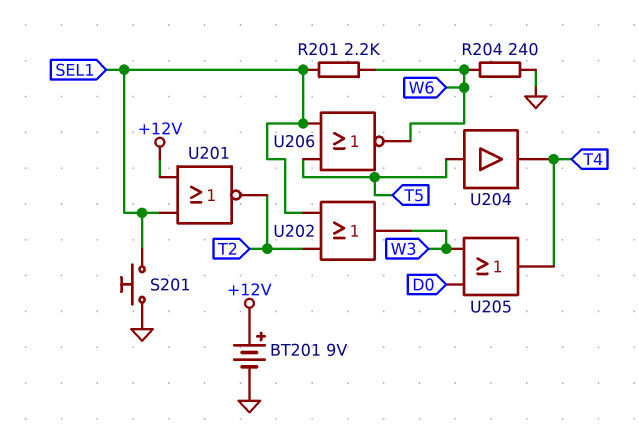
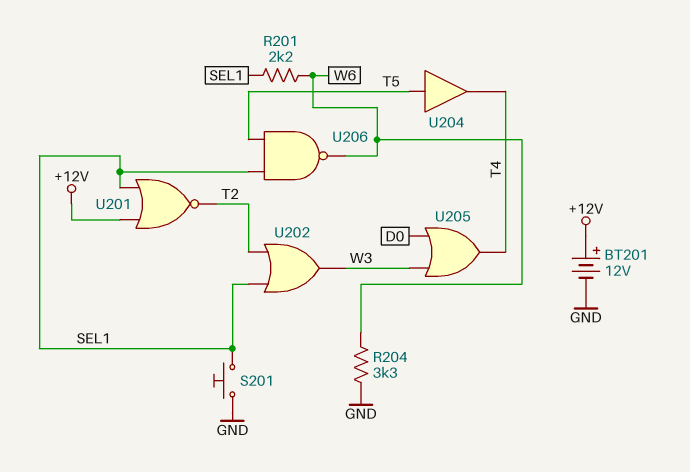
BT201: 9V (plus +12V, minus GND) -> 12V (plus +12V, minus GND)
R204: 240 (GND, W6) -> 3.3k (GND, W6)
U206: NOR (in SEL1, in T5, out W6) -> NAND (in SEL1, in T5, out W6)

